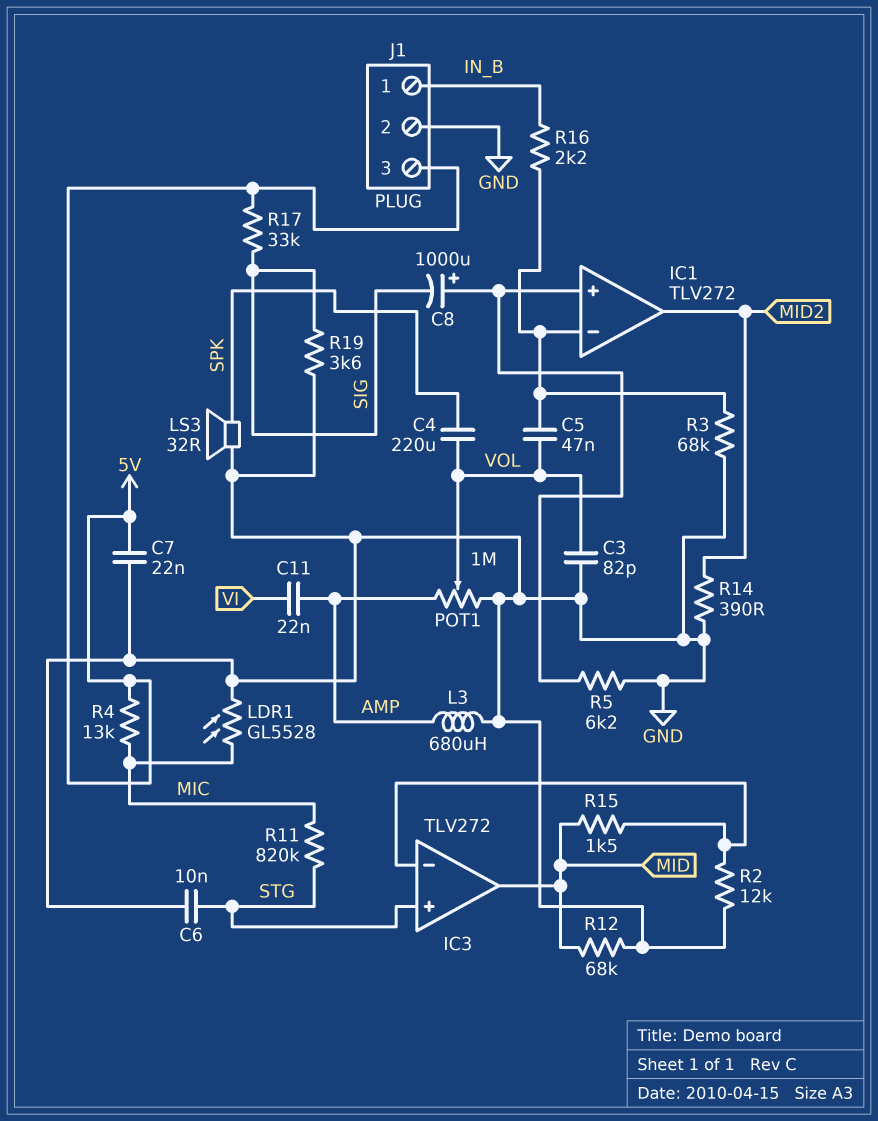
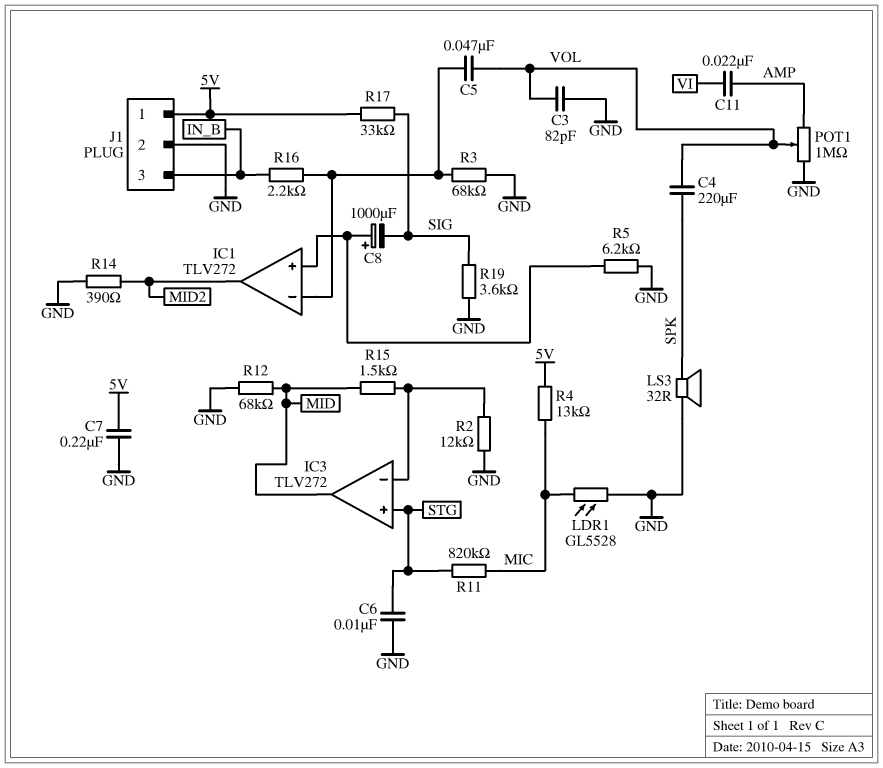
C7: 22nF (5V, GND) -> 220nF (5V, GND)
J1 pin 1: IN_B -> 5V
J1 pin 3: 5V -> IN_B
L3: 680uH (AMP, GND) -> none

